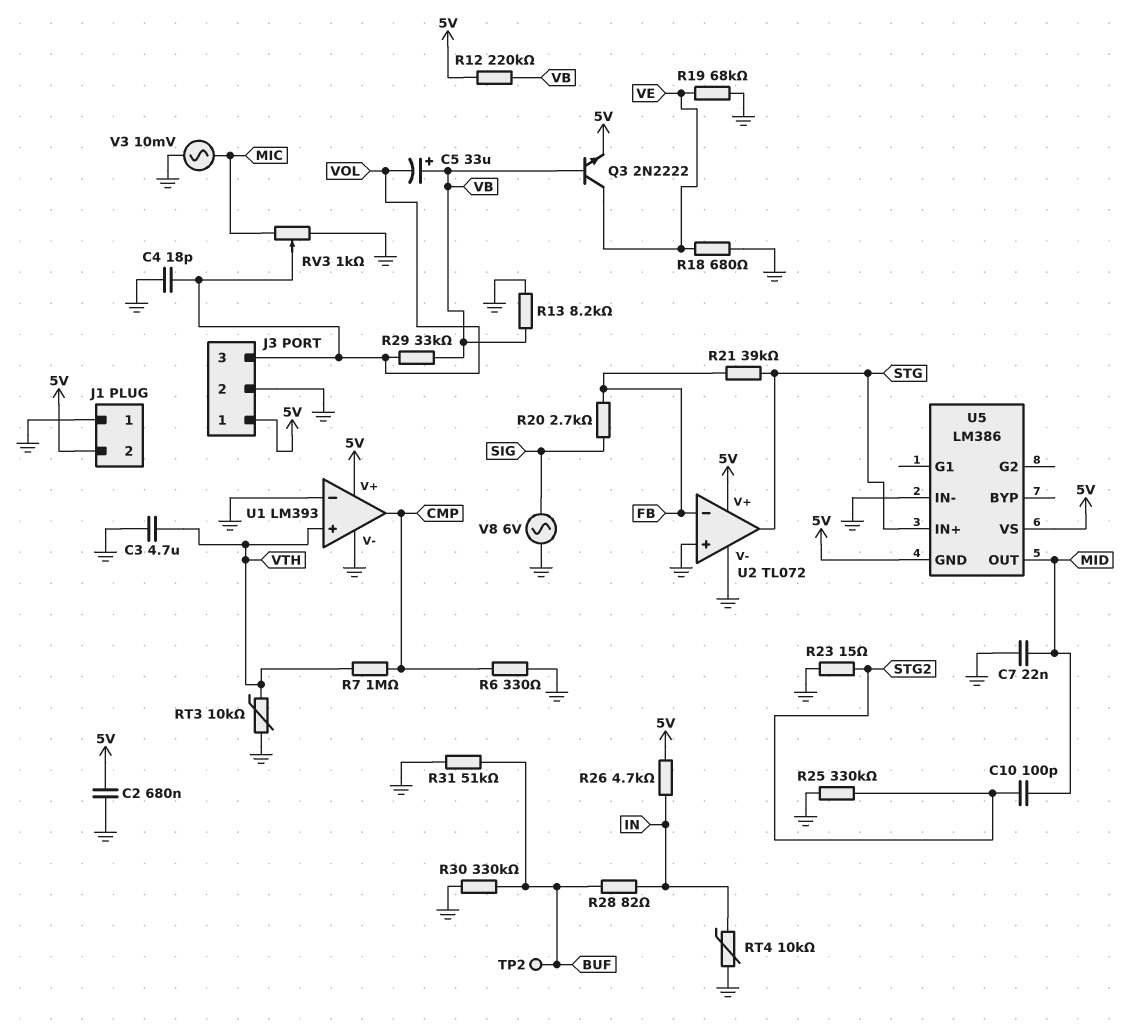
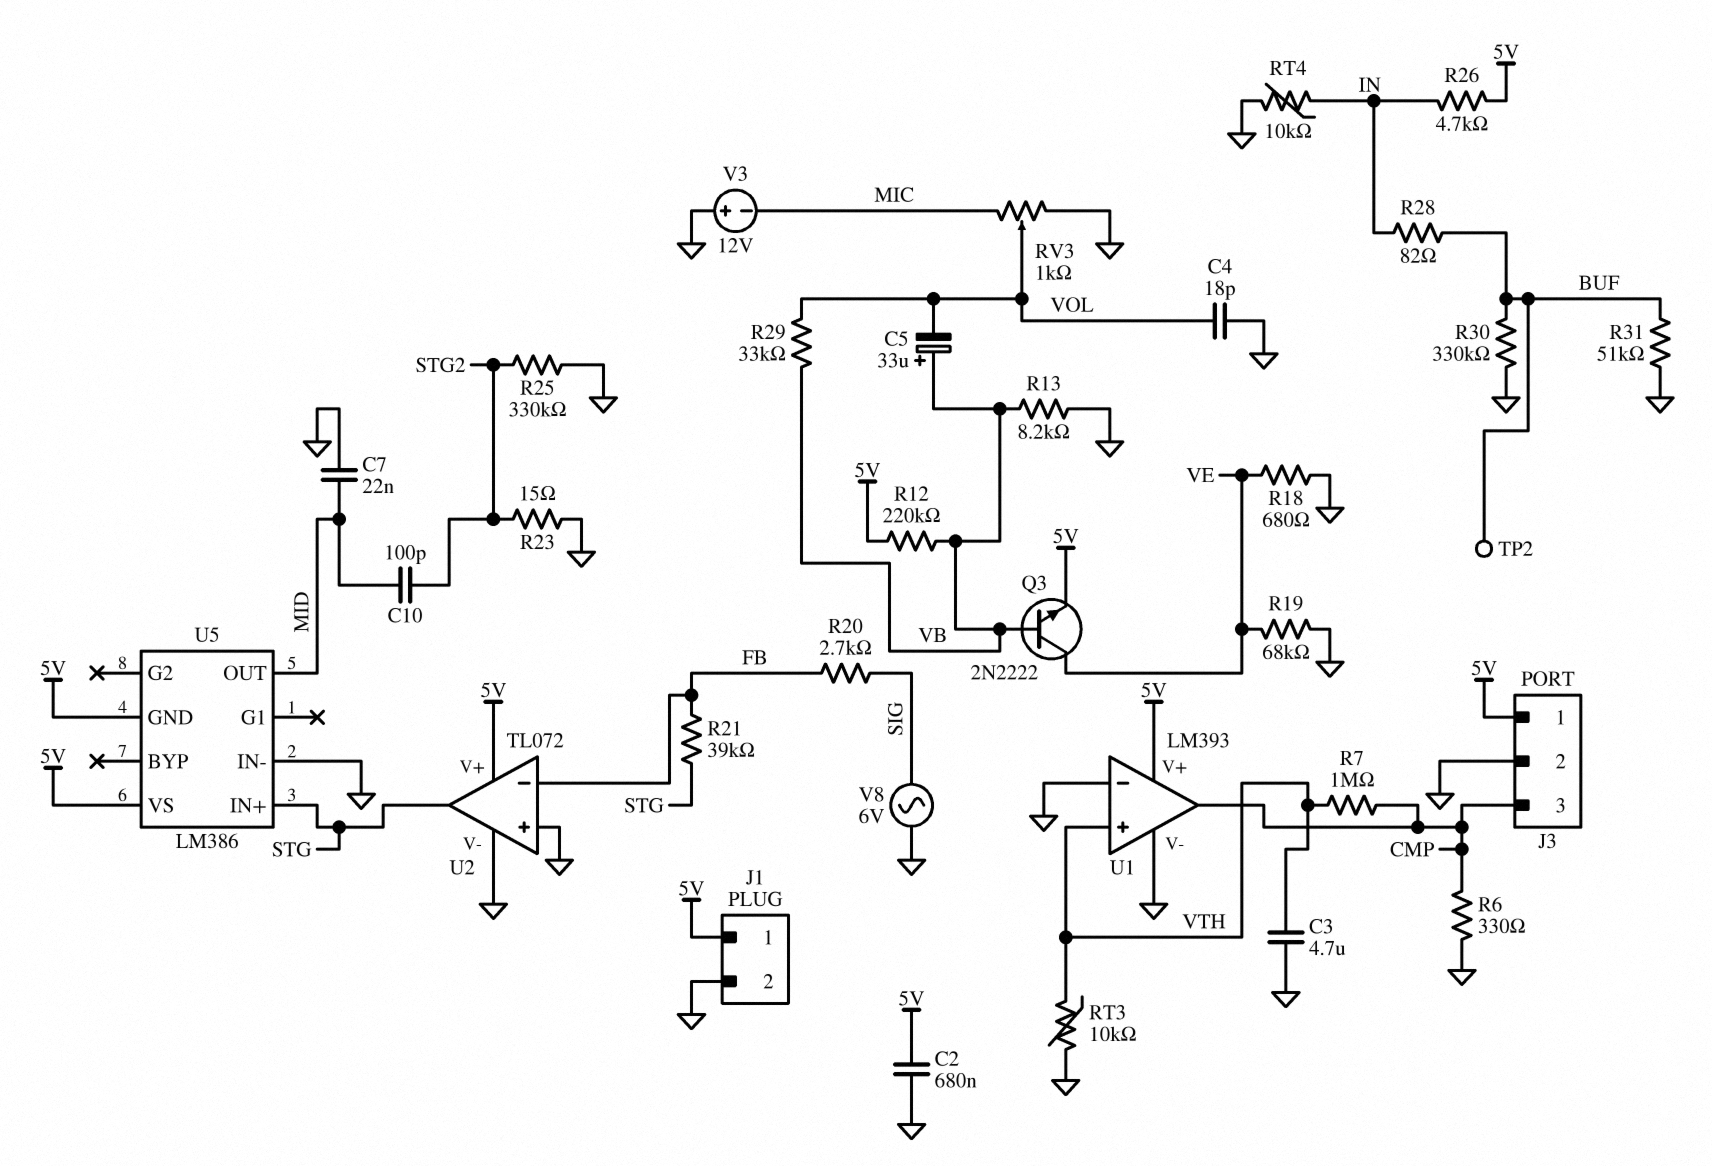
J1 pin 1: GND -> 5V
J1 pin 2: 5V -> GND
J3 pin 3: VOL -> CMP
V3: AC 10mV (GND, MIC) -> 12V (plus GND, minus MIC)

